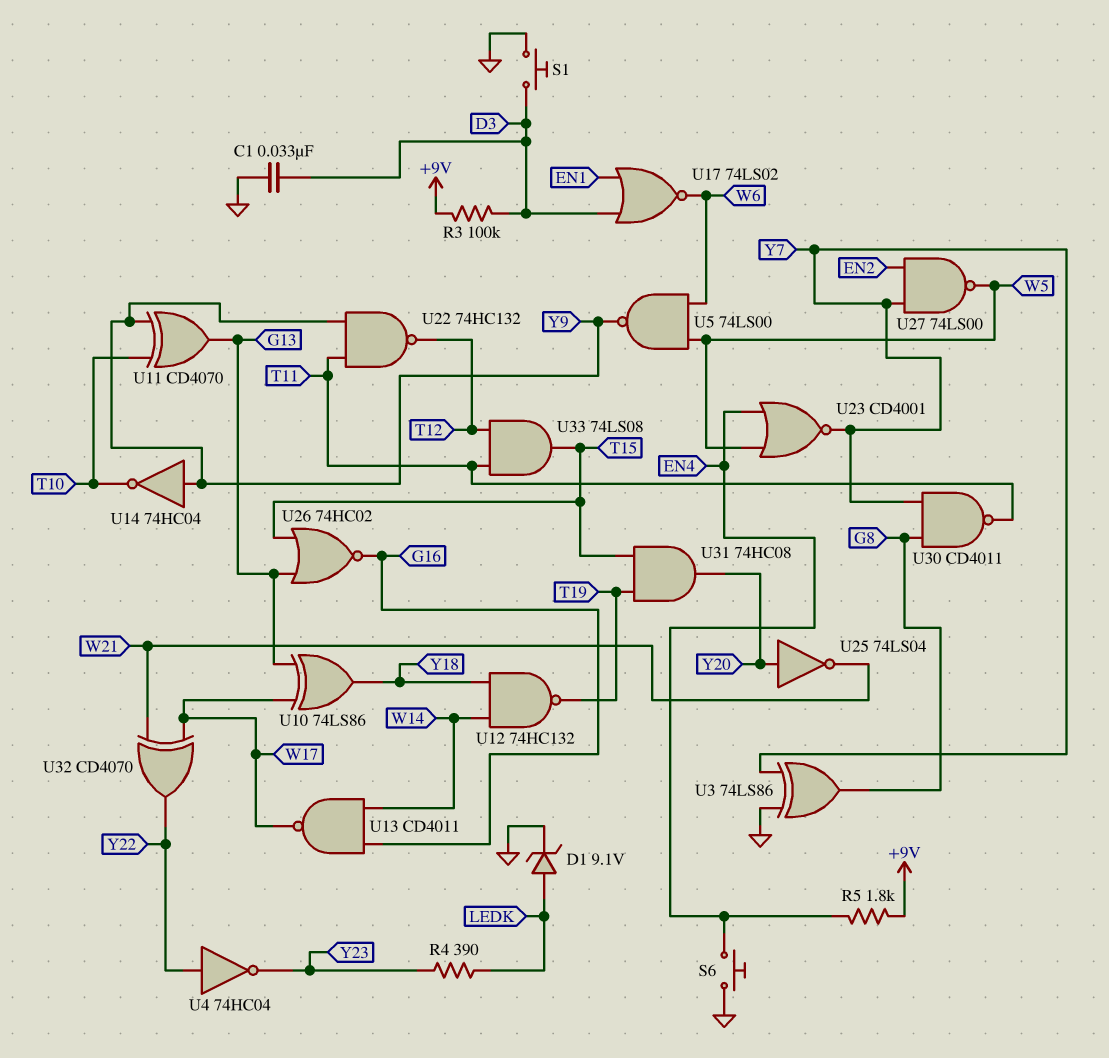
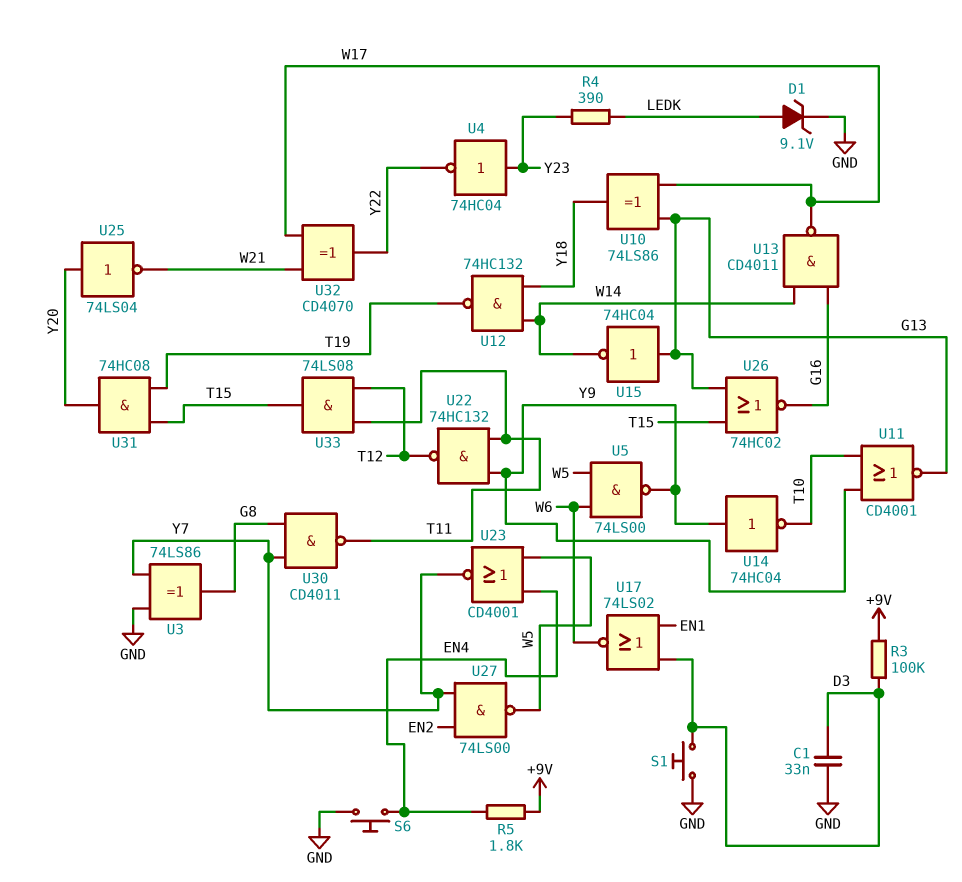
U4: NOT 74HC04 (in Y22, out Y23) -> NOT 74HC04 (in Y23, out Y22)
U11: XOR CD4070 (in T10, in Y9, out G13) -> NOR CD4001 (in T10, in Y9, out G13)
U15: none -> NOT 74HC04 (in G13, out W14)

